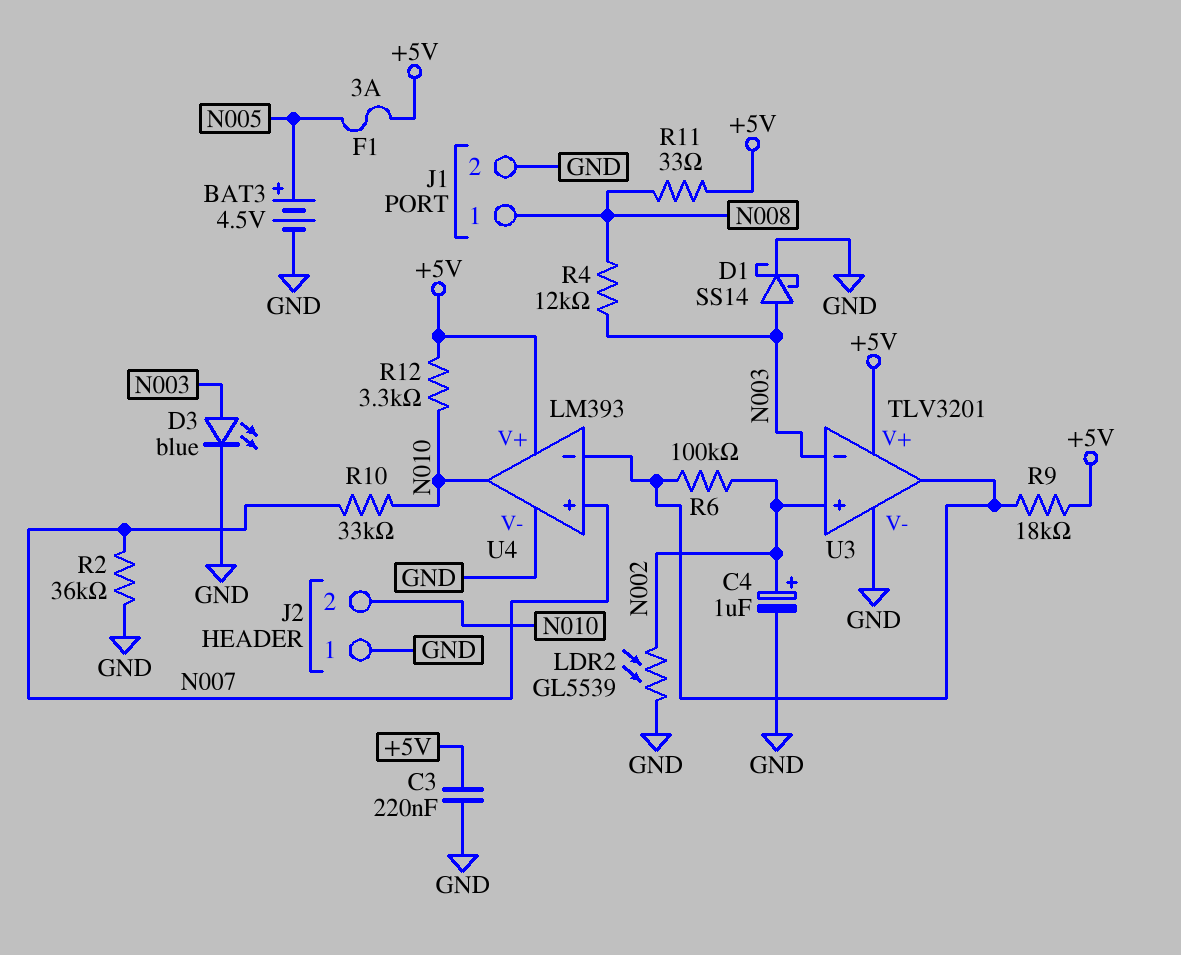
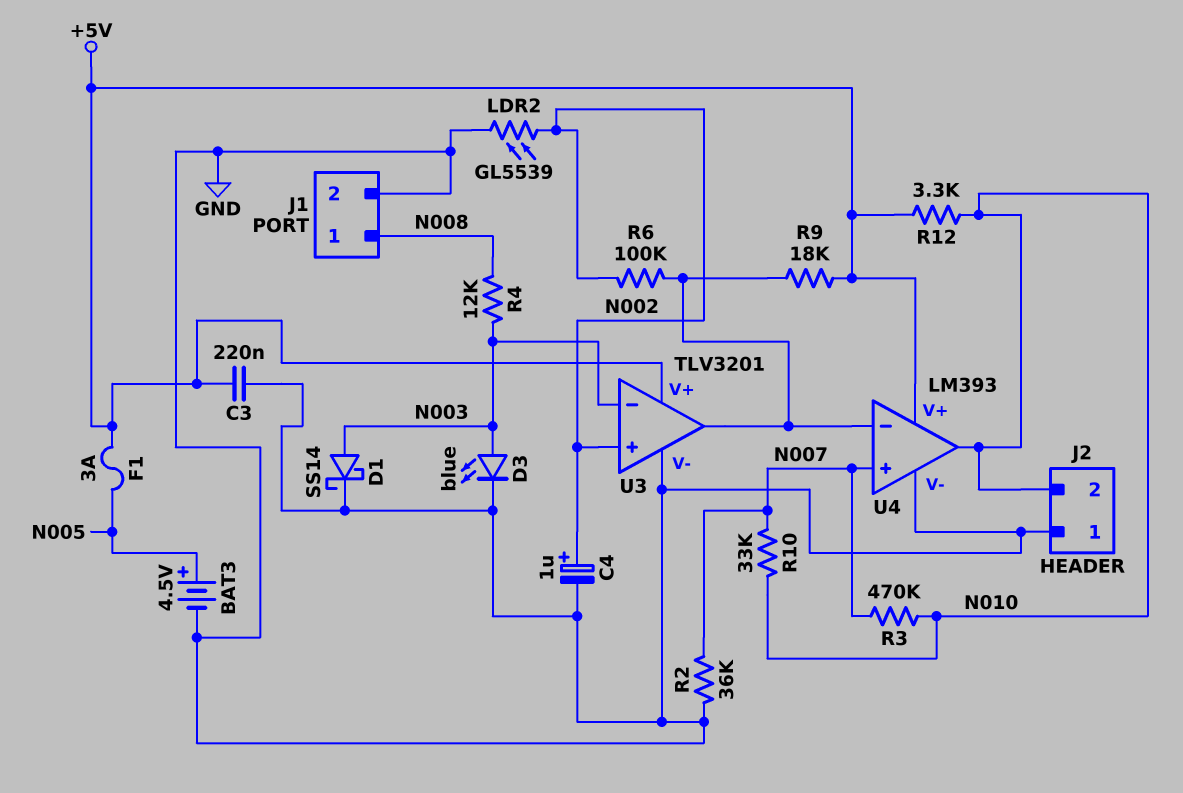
R3: none -> 470k (N007, N010)
R11: 33 (+5V, N008) -> none

